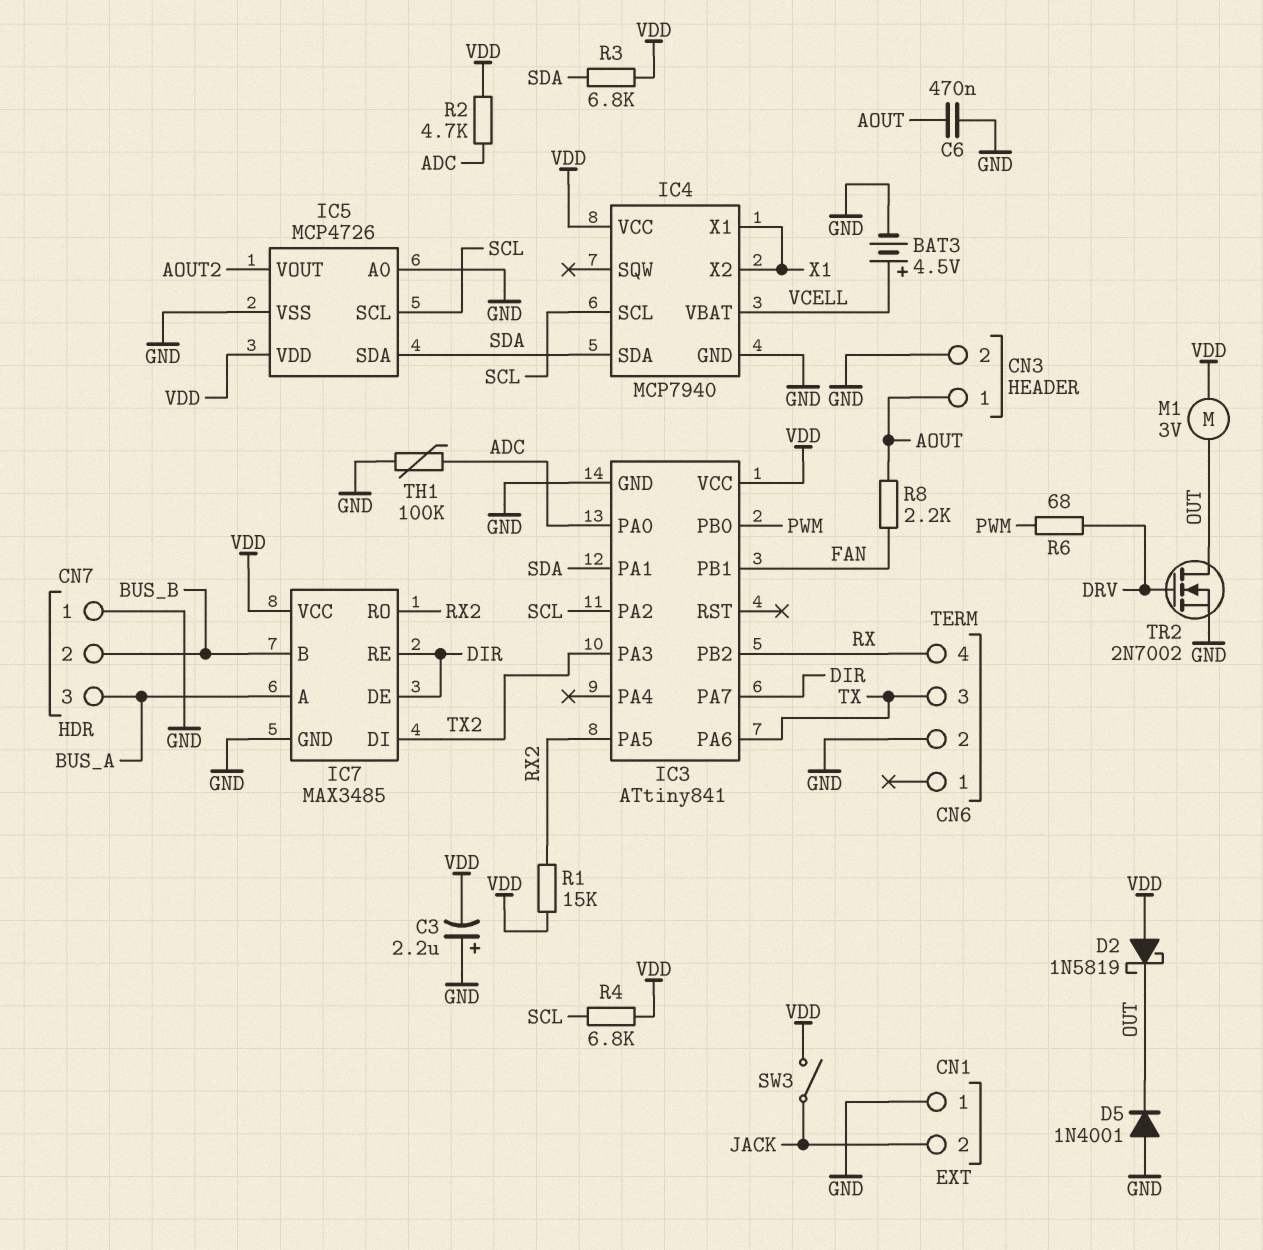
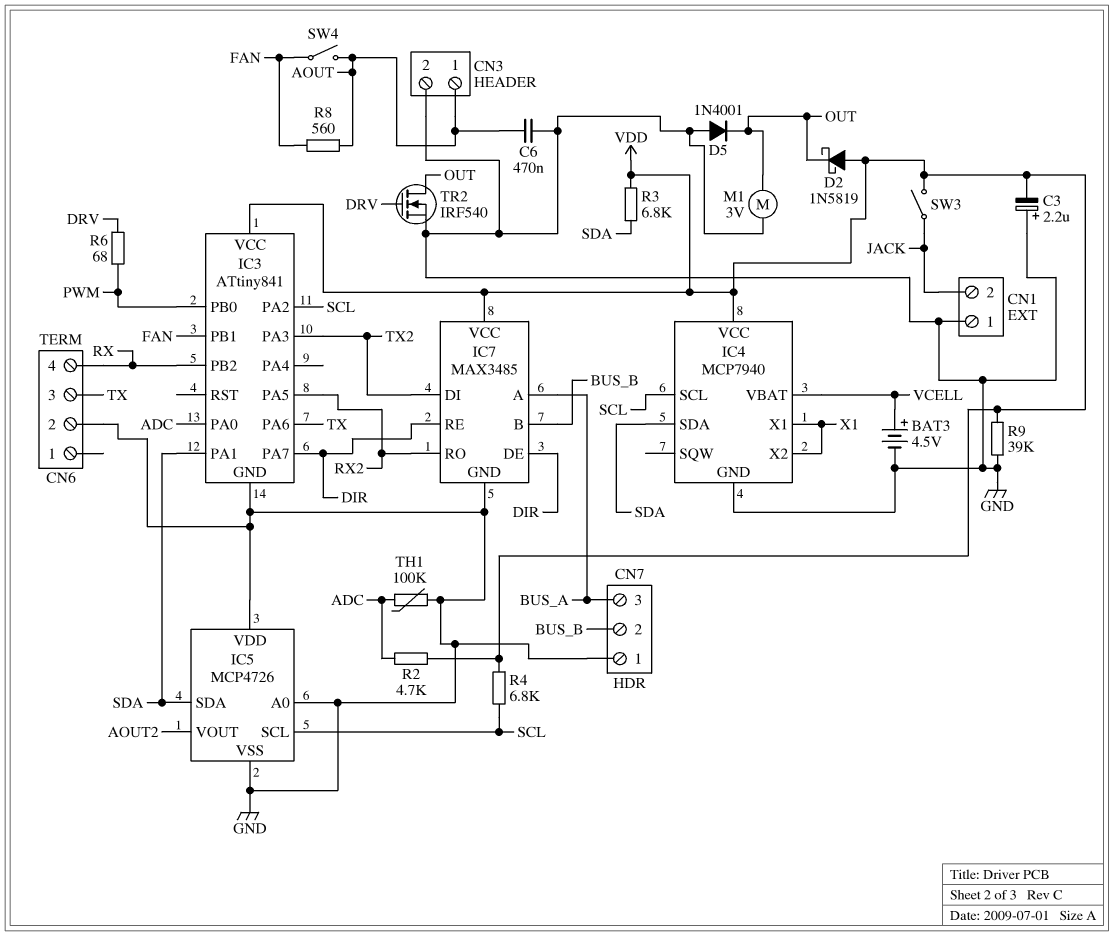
IC5 pin VDD: VDD -> GND
M1: motor 3V (OUT, VDD) -> motor 3V (GND, OUT)
R1: 15k (RX2, VDD) -> none
R8: 2.2k (AOUT, FAN) -> 560 (AOUT, FAN)
R9: none -> 39k (GND, VDD)
SW4: none -> switch (AOUT, FAN)
TR2: NMOS 2N7002 (G DRV, D OUT, S GND) -> NMOS IRF540 (G DRV, D OUT, S GND)

